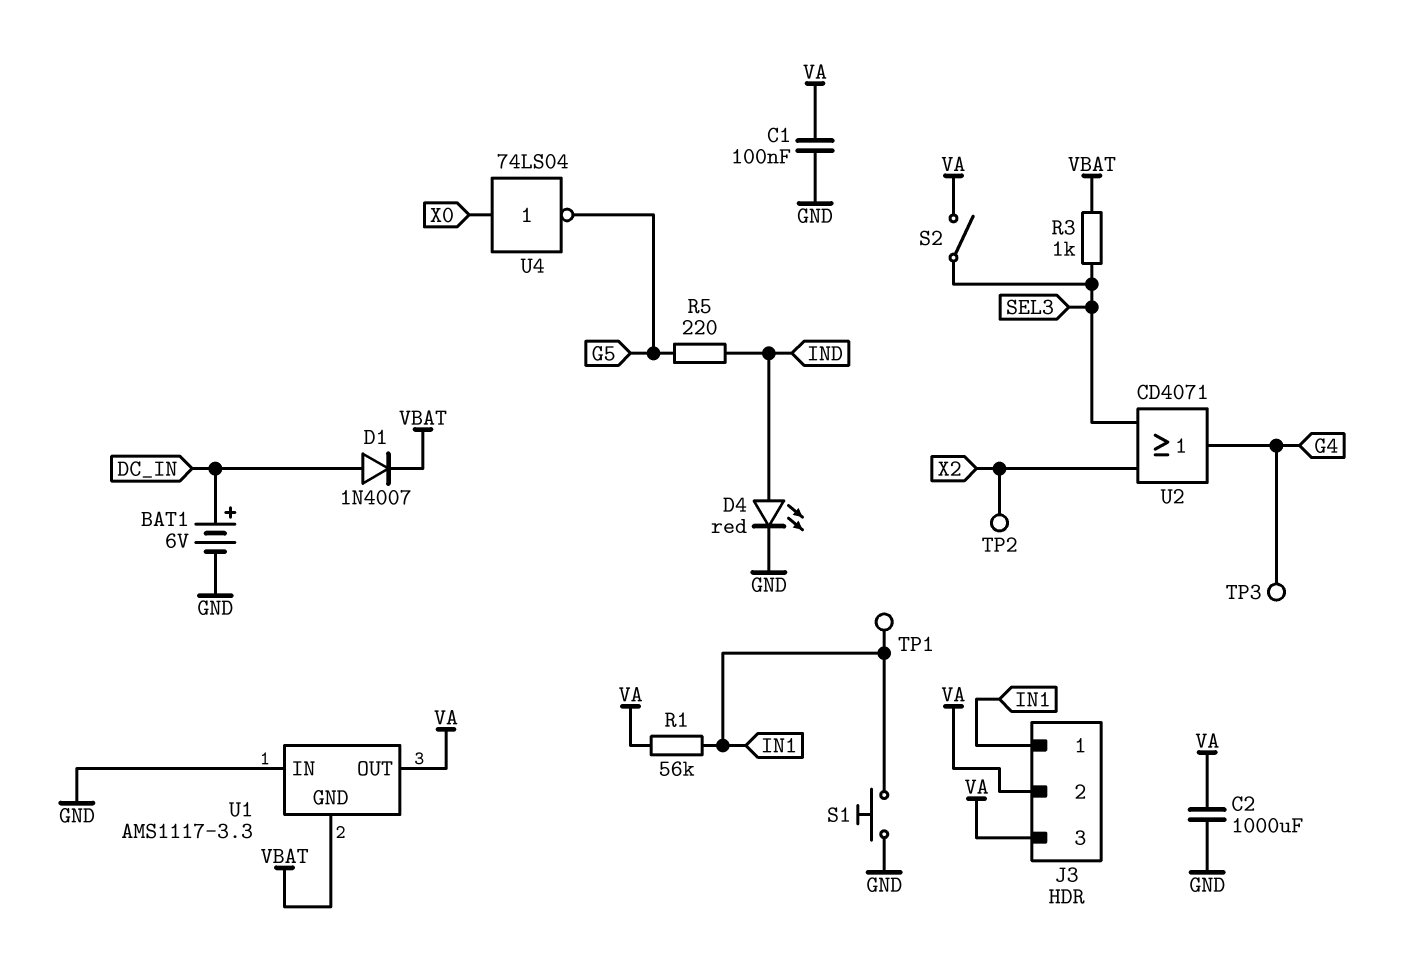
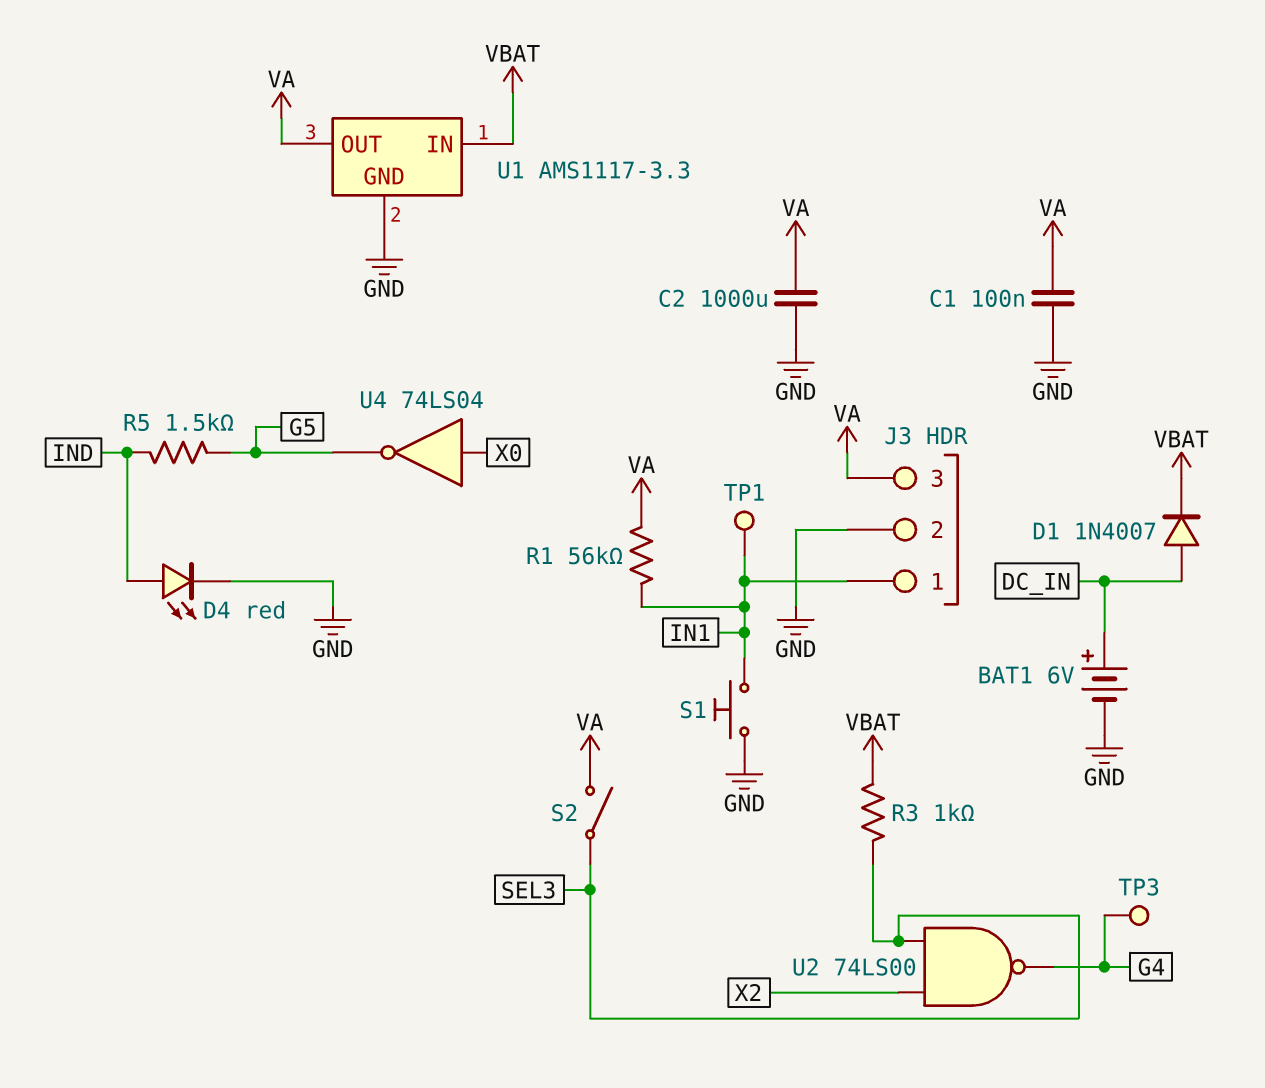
J3 pin 2: VA -> GND
R5: 220 (G5, IND) -> 1.5k (G5, IND)
TP2: test point (X2) -> none
U1 pin GND: VBAT -> GND
U1 pin IN: GND -> VBAT
U2: OR CD4071 (in SEL3, in X2, out G4) -> NAND 74LS00 (in SEL3, in X2, out G4)

